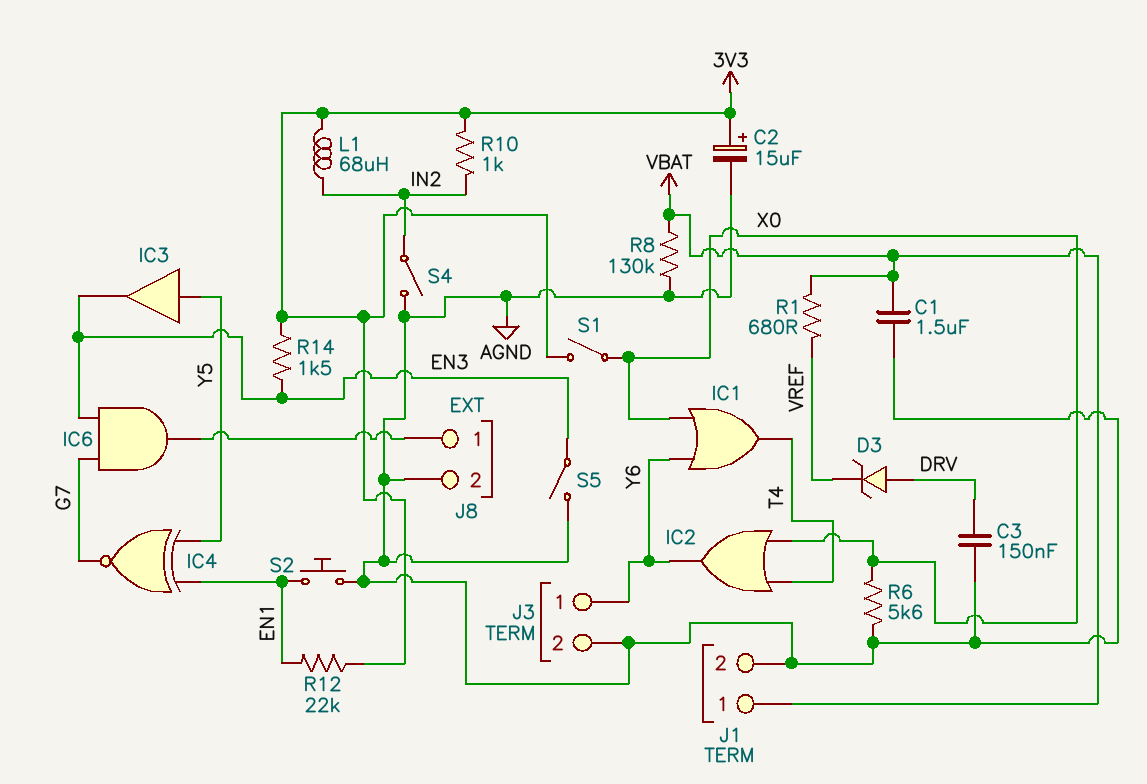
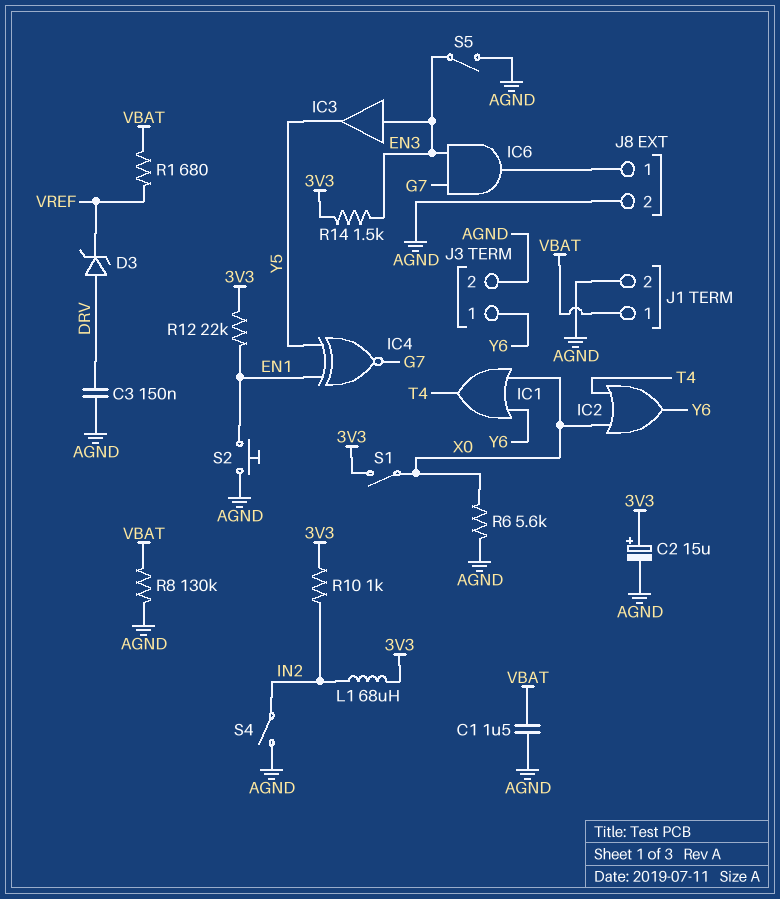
IC3: buffer (in Y5, out EN3) -> buffer (in EN3, out Y5)

